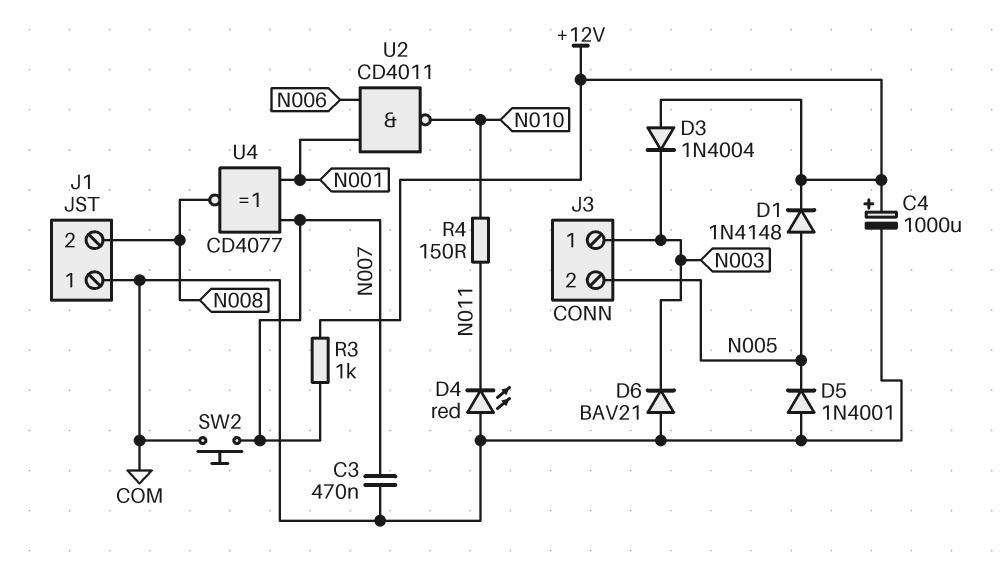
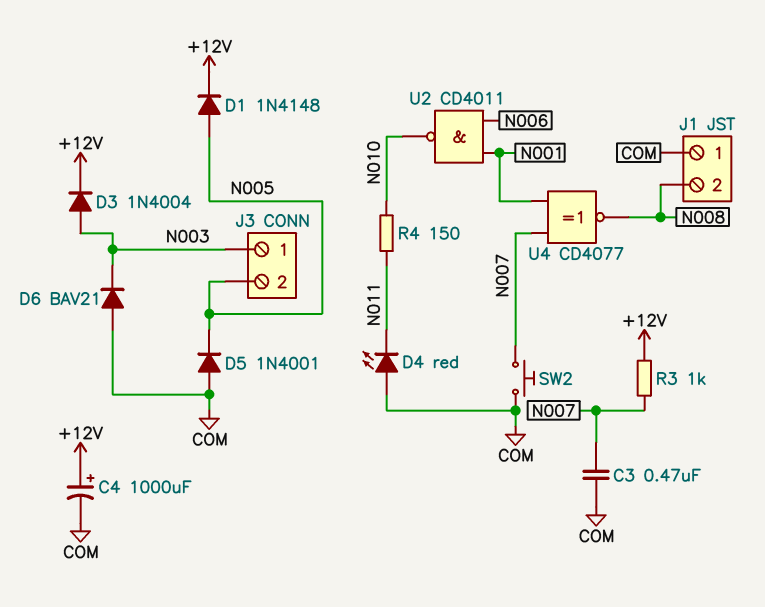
D3: diode 1N4004 (A +12V, K N003) -> diode 1N4004 (A N003, K +12V)

